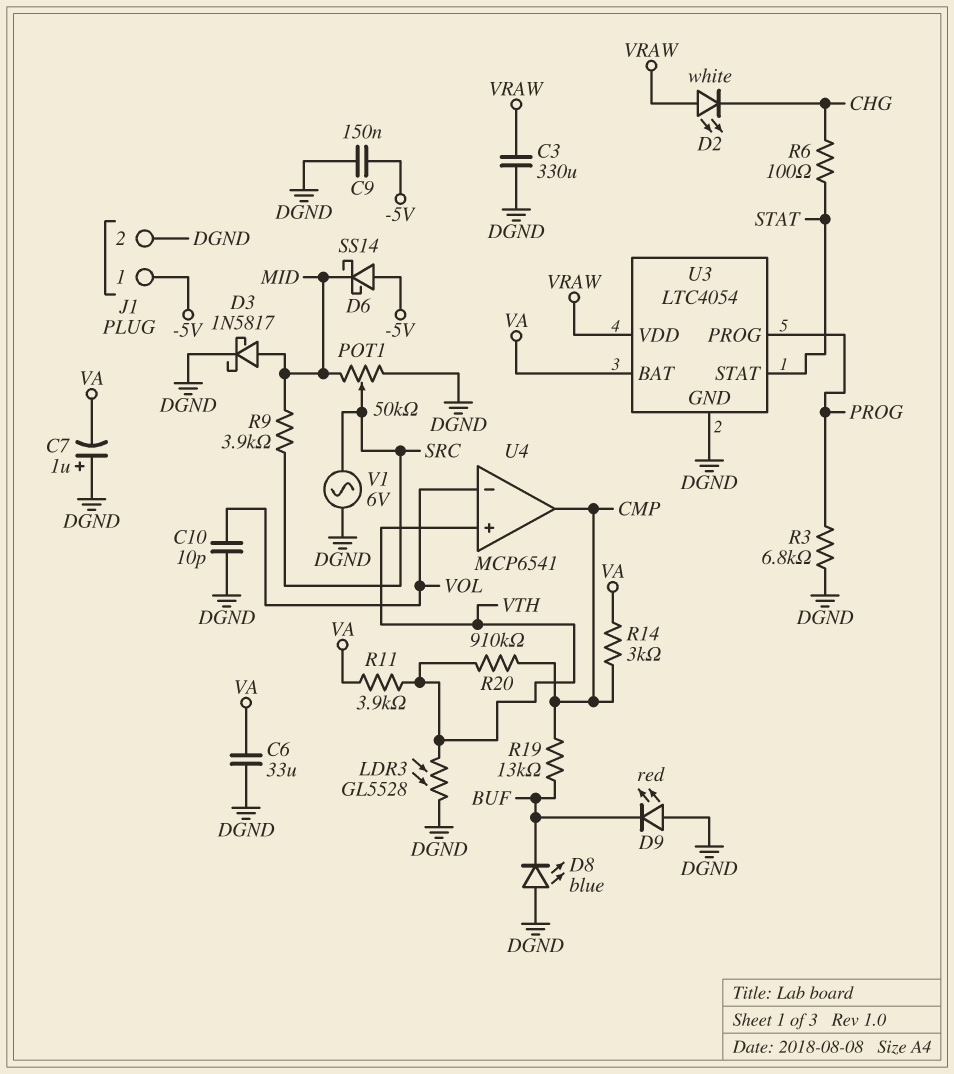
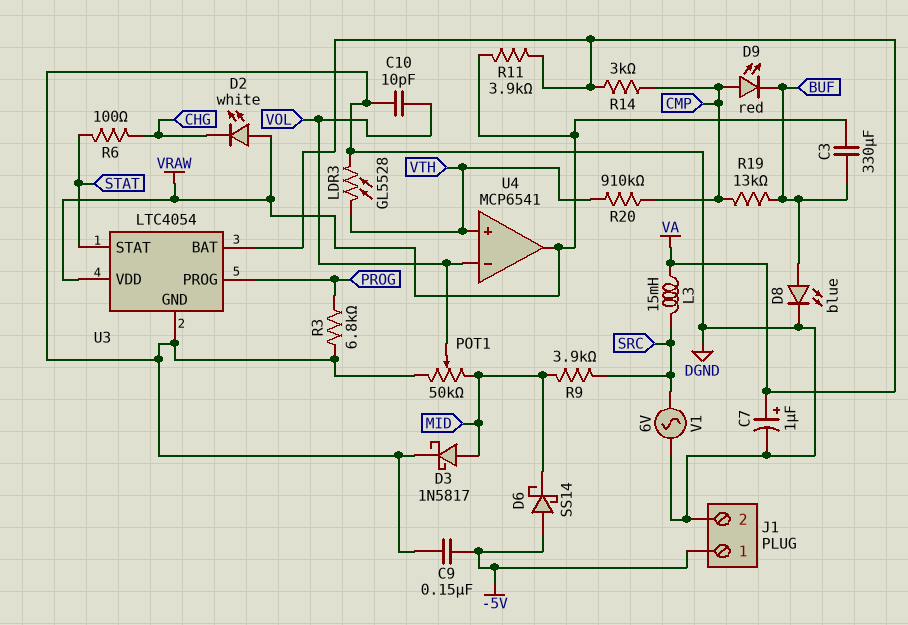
C3: 330uF (DGND, VRAW) -> 330uF (BUF, VRAW)
C6: 33uF (DGND, VA) -> none
C7: 1uF (plus DGND, minus VA) -> 1uF (plus VA, minus DGND)
D8: LED blue (A DGND, K BUF) -> LED blue (A BUF, K DGND)
D9: LED red (A DGND, K BUF) -> LED red (A CMP, K BUF)
L3: none -> 15mH (SRC, VA)
POT1: 50k (DGND, MID, wiper SRC) -> 50k (DGND, MID, wiper VOL)
R11: 3.9k (VA, VTH) -> 3.9k (VA, VRAW)
U4 pin out: CMP -> VRAW

